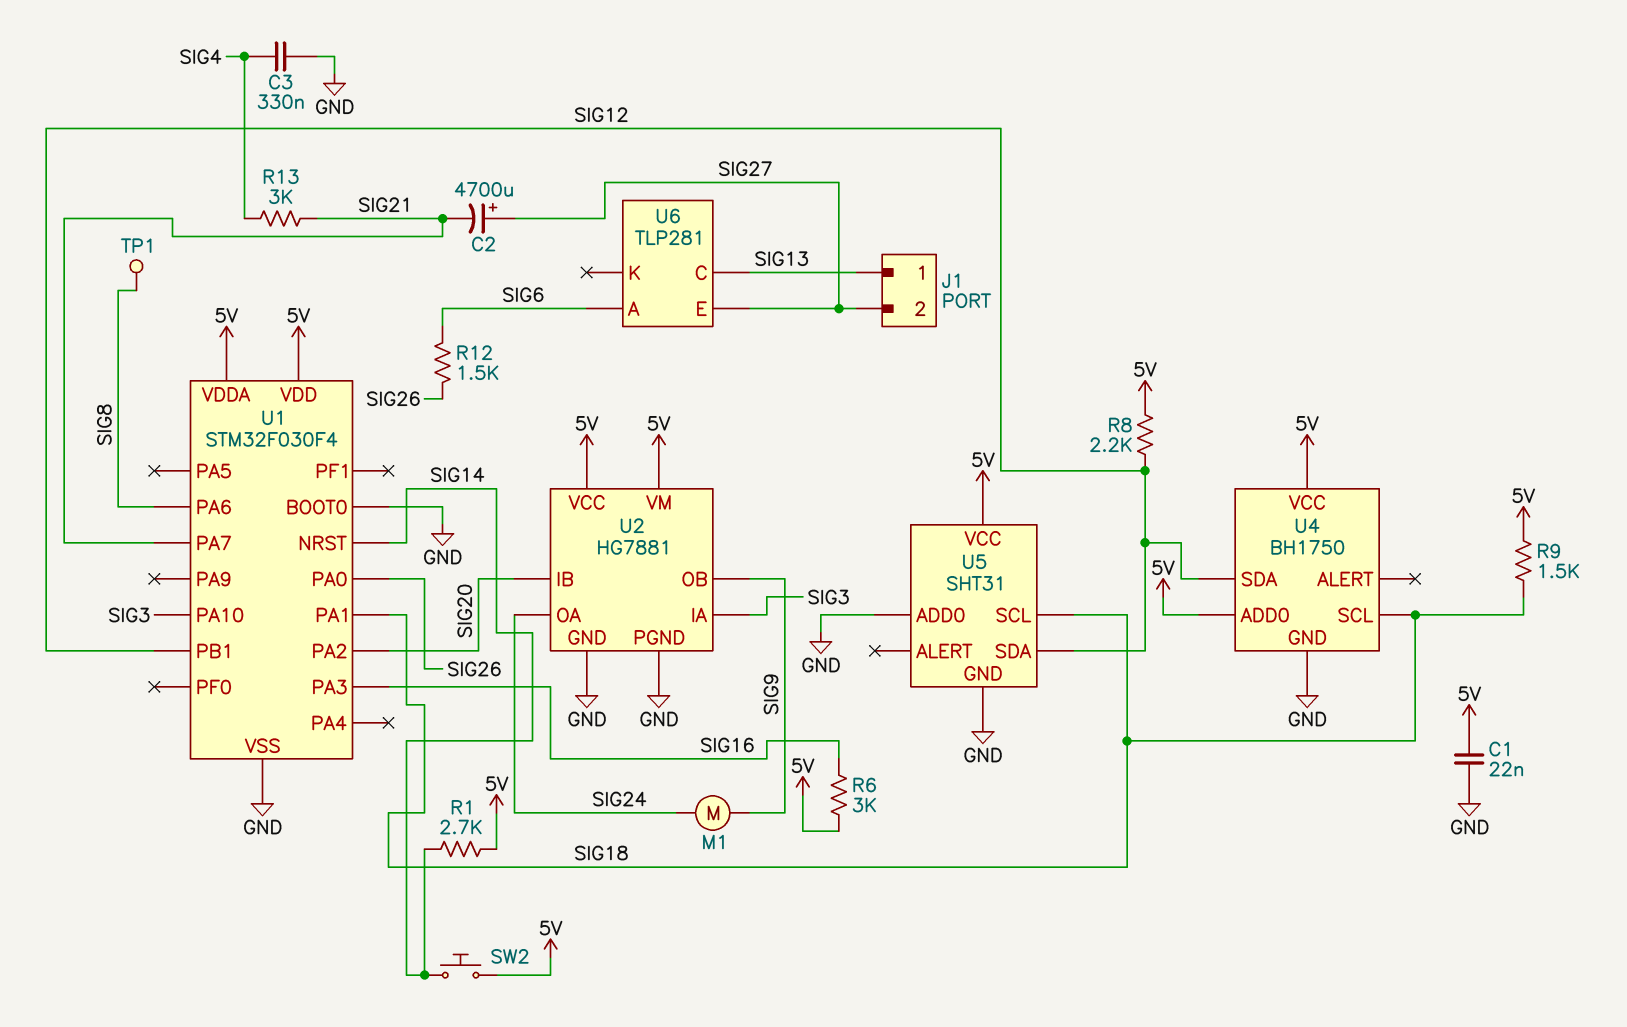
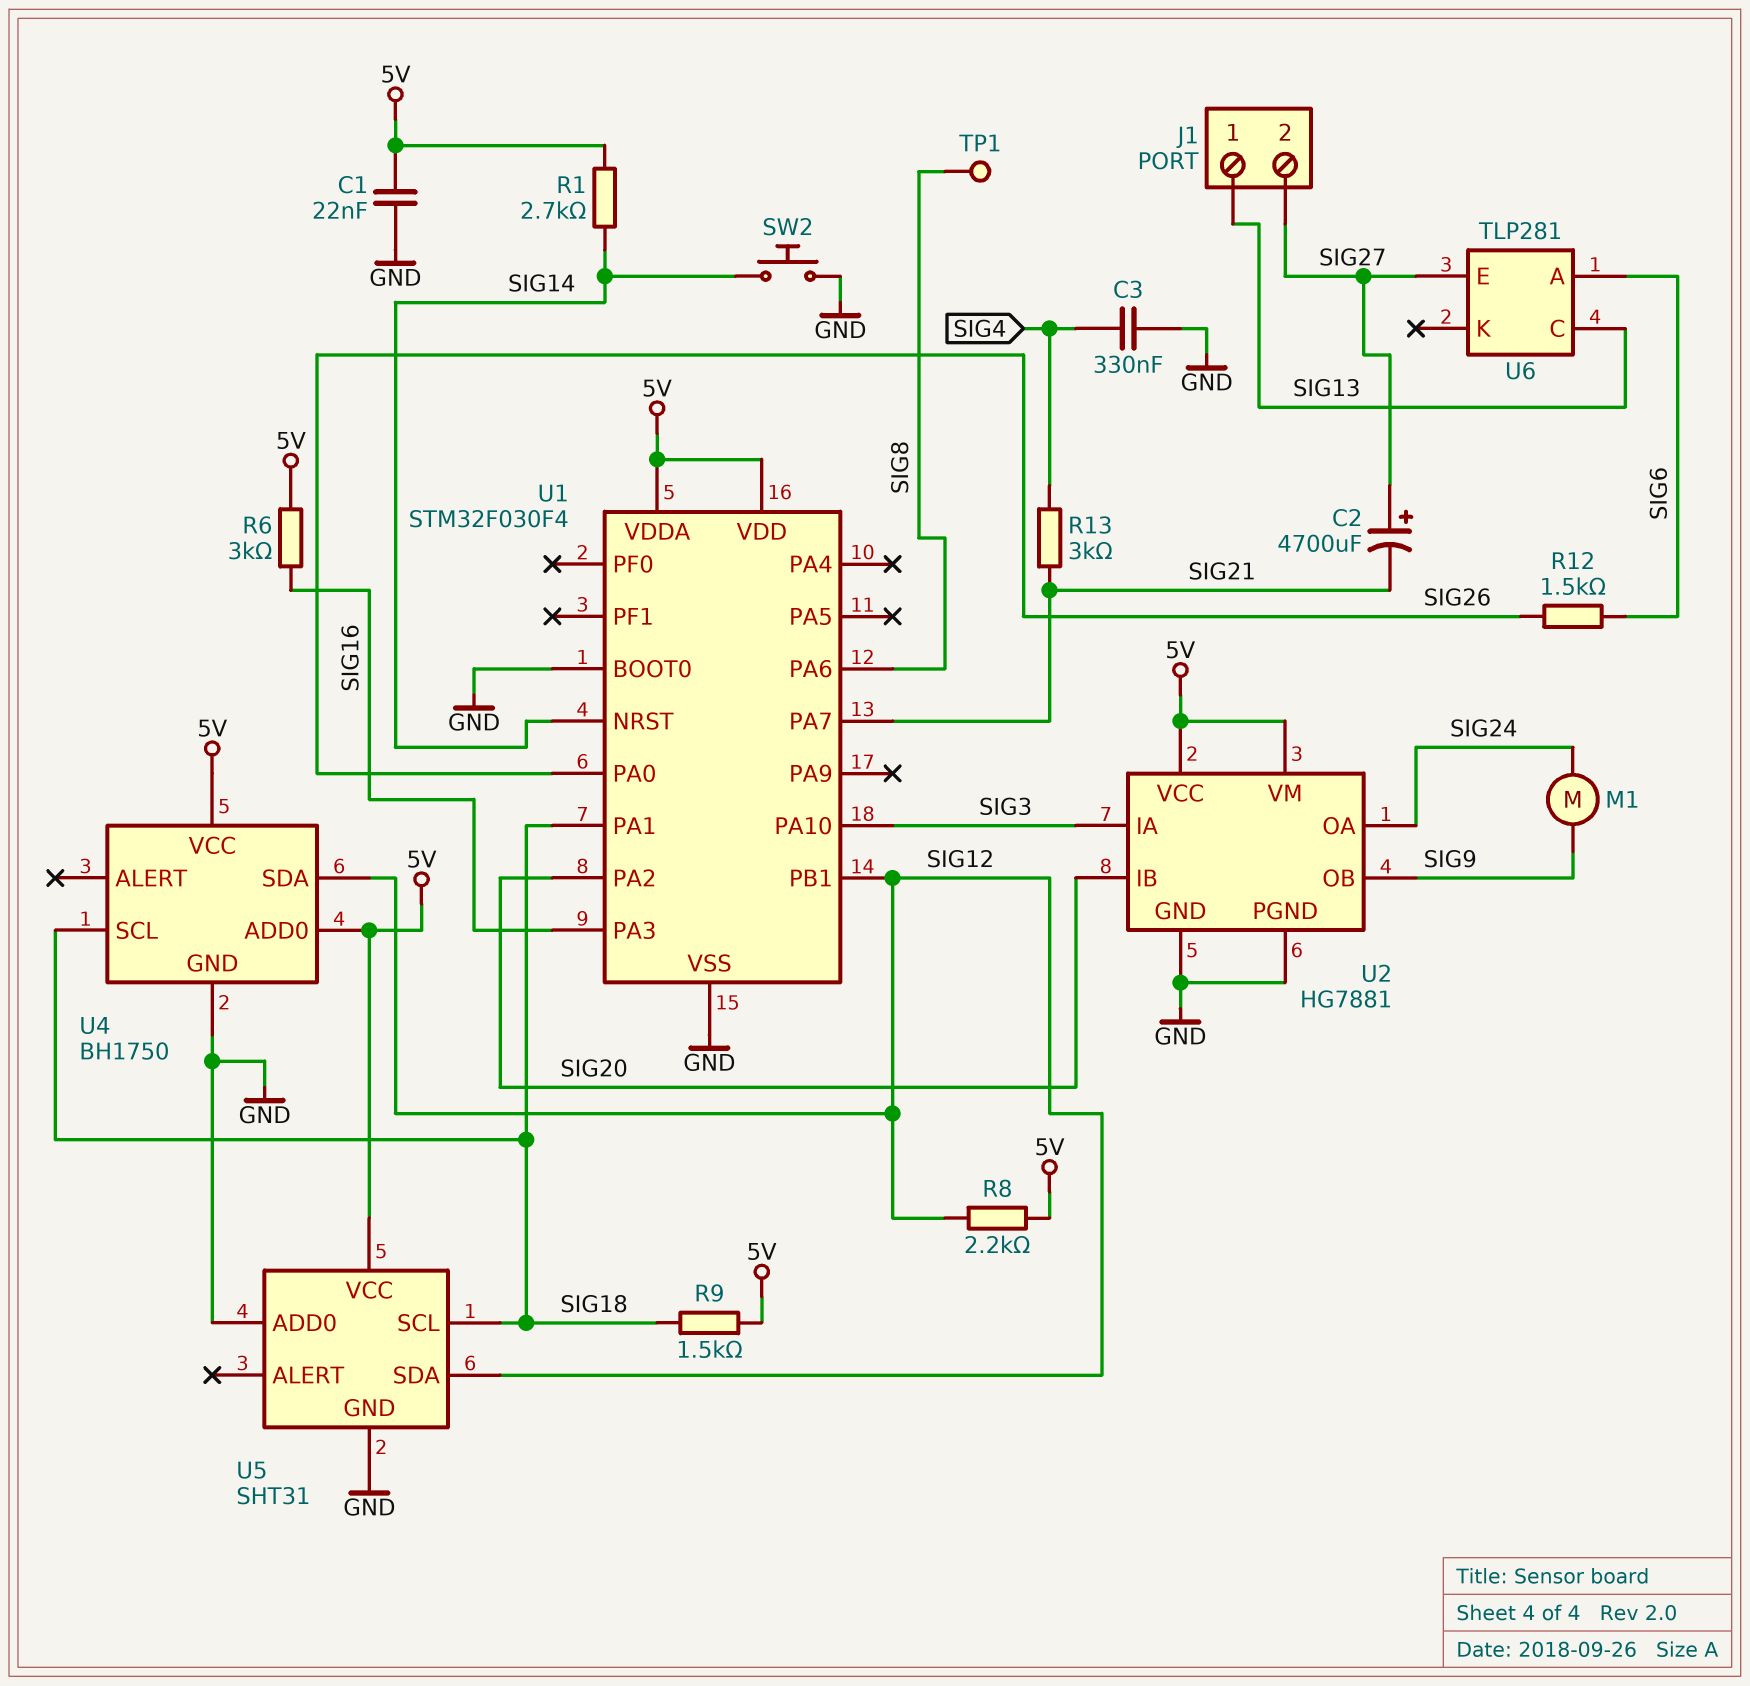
SW2: button (5V, SIG14) -> button (GND, SIG14)

